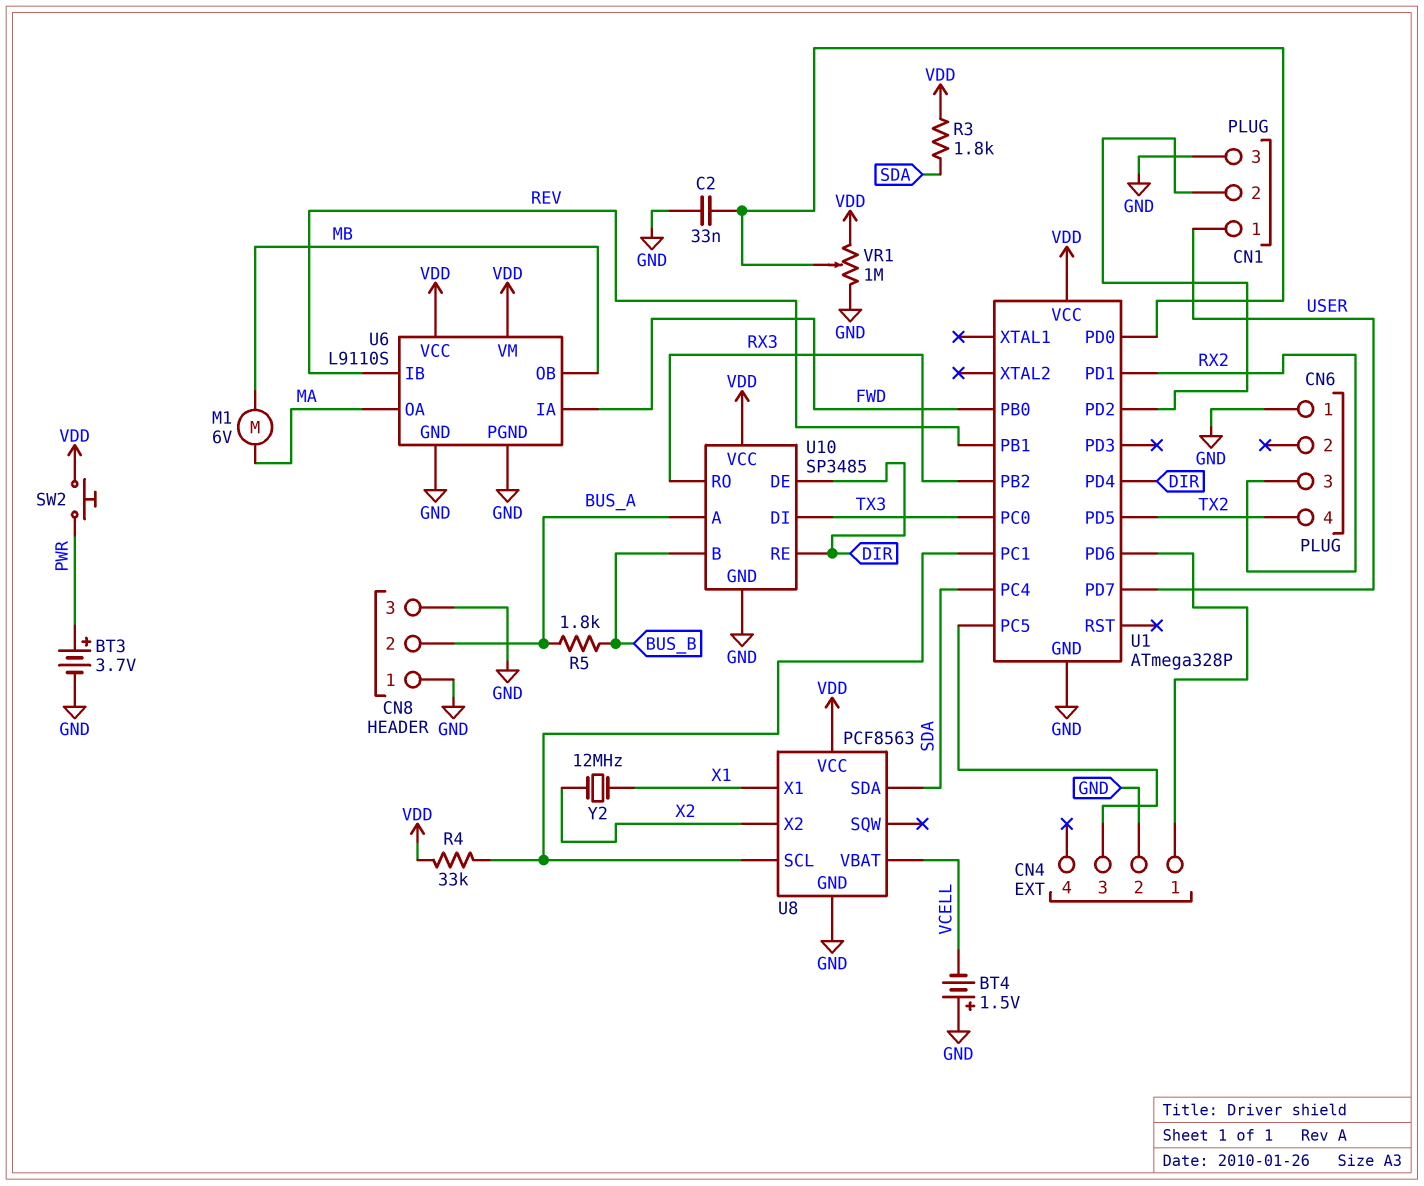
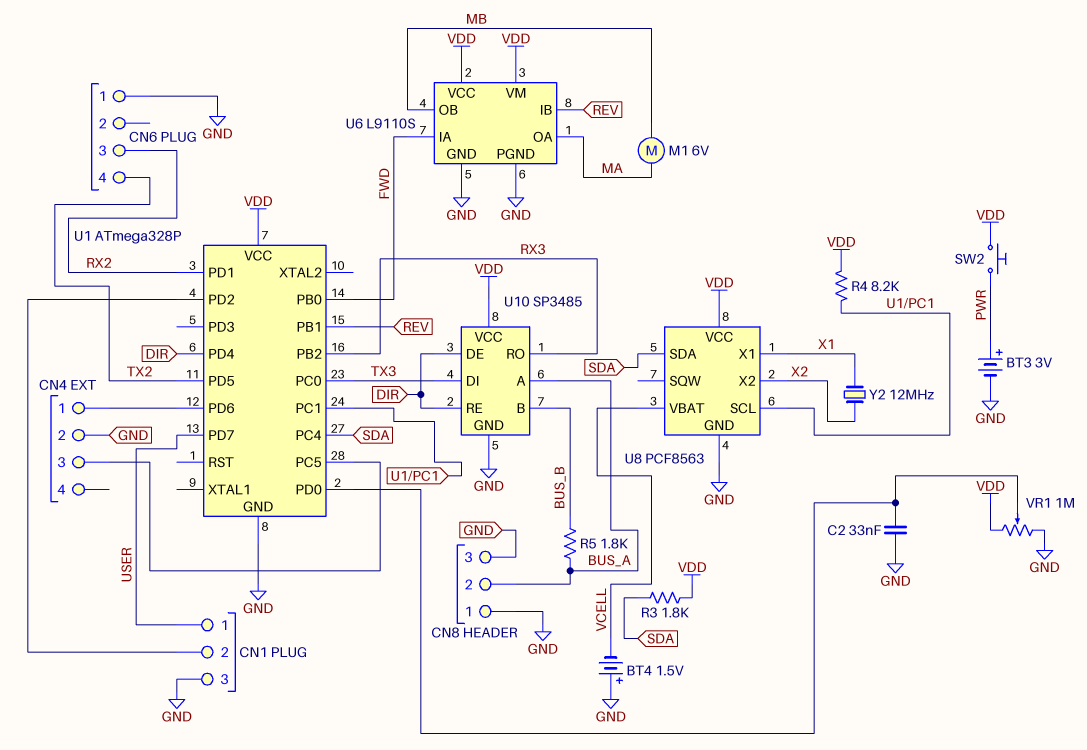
BT3: 3.7V (plus PWR, minus GND) -> 3V (plus PWR, minus GND)
R4: 33k (U1/PC1, VDD) -> 8.2k (U1/PC1, VDD)

